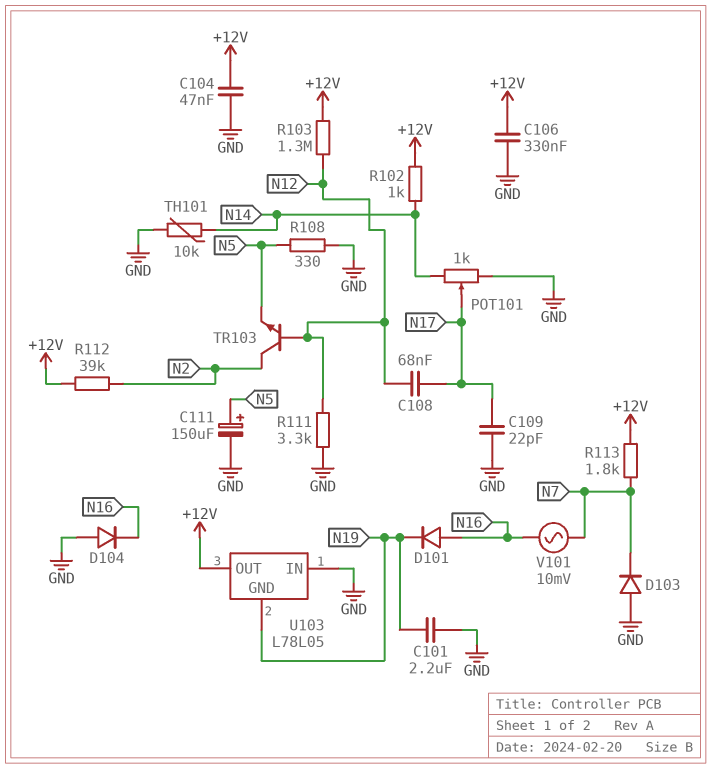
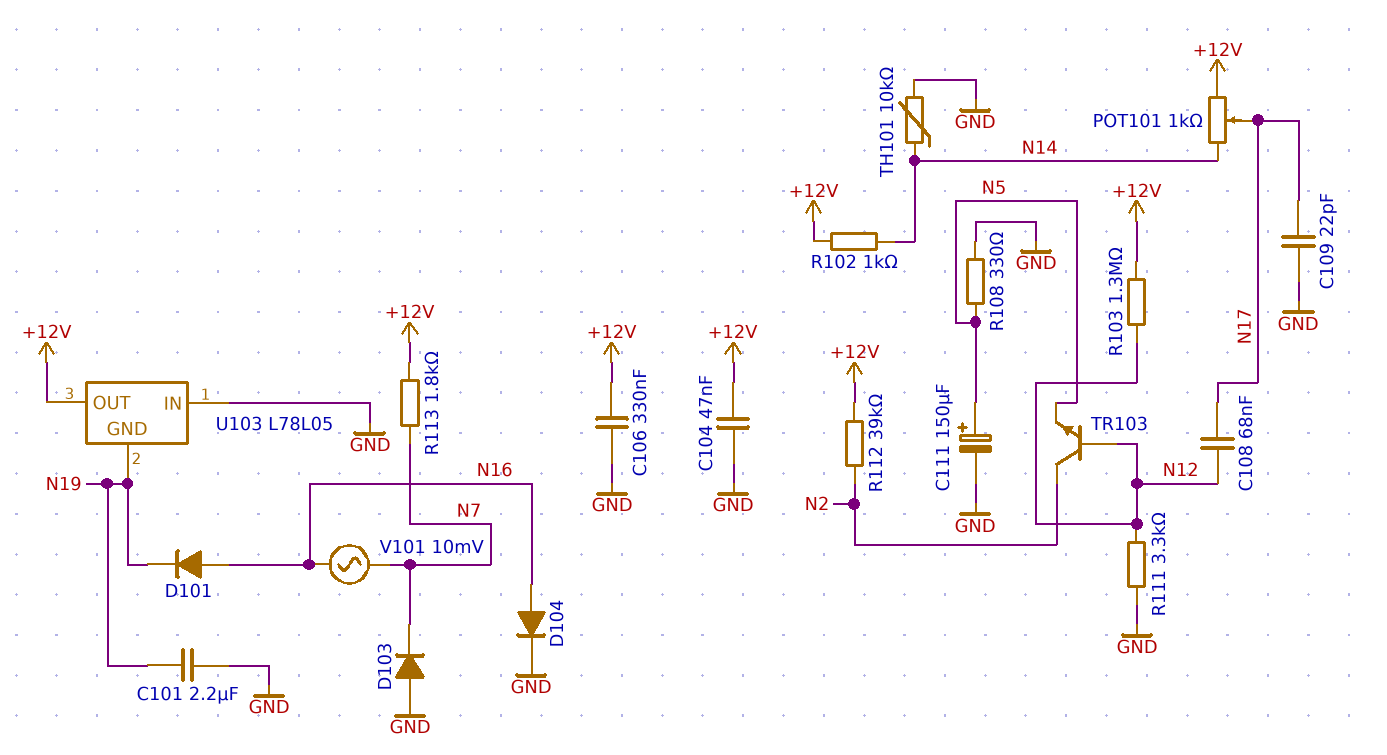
D104: diode (A GND, K N16) -> diode (A N16, K GND)
POT101: 1k (GND, N14, wiper N17) -> 1k (+12V, N14, wiper N17)

